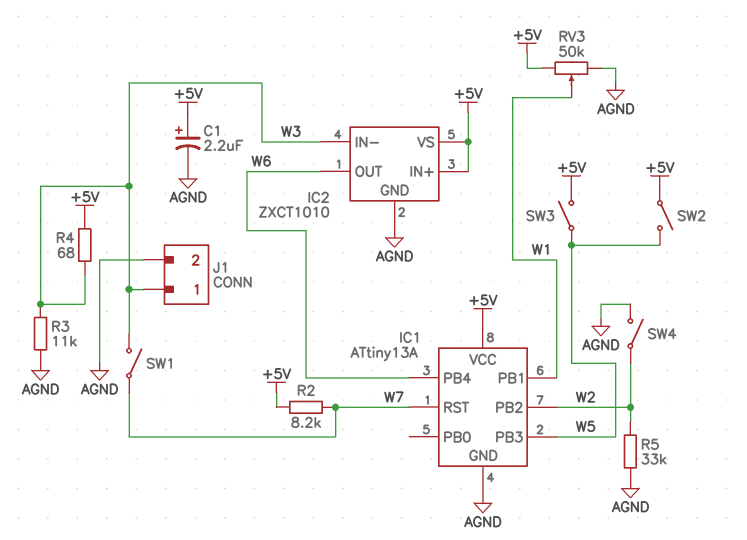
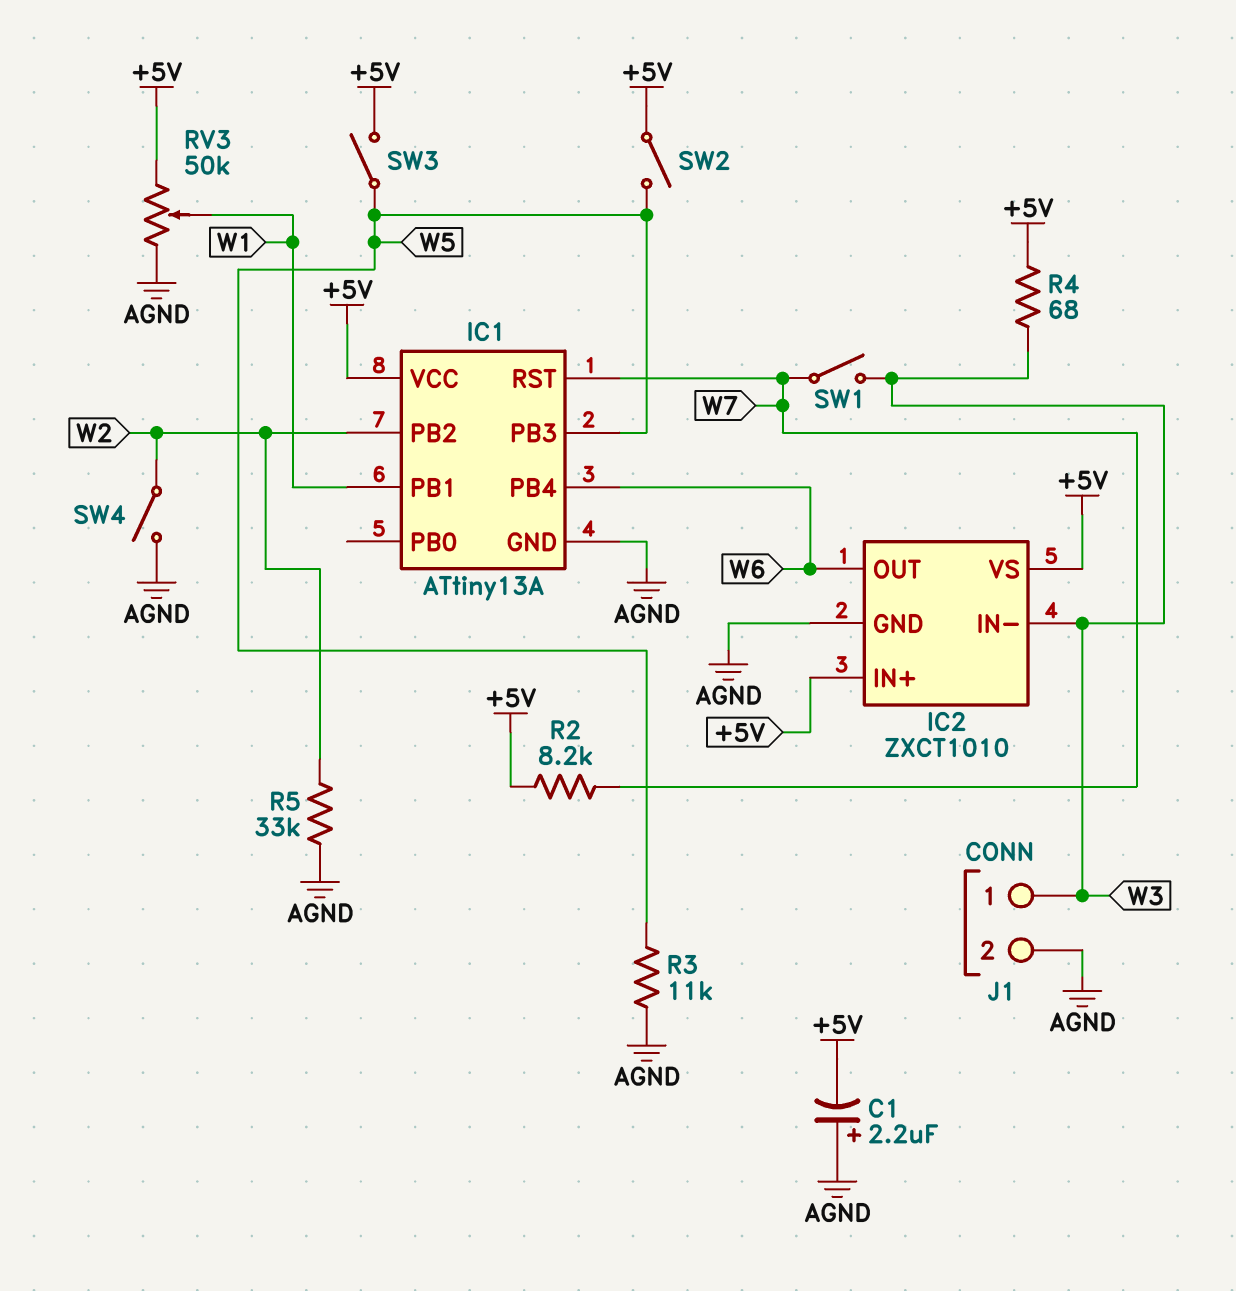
C1: 2.2uF (plus +5V, minus AGND) -> 2.2uF (plus AGND, minus +5V)
R3: 11k (AGND, W3) -> 11k (AGND, W5)

